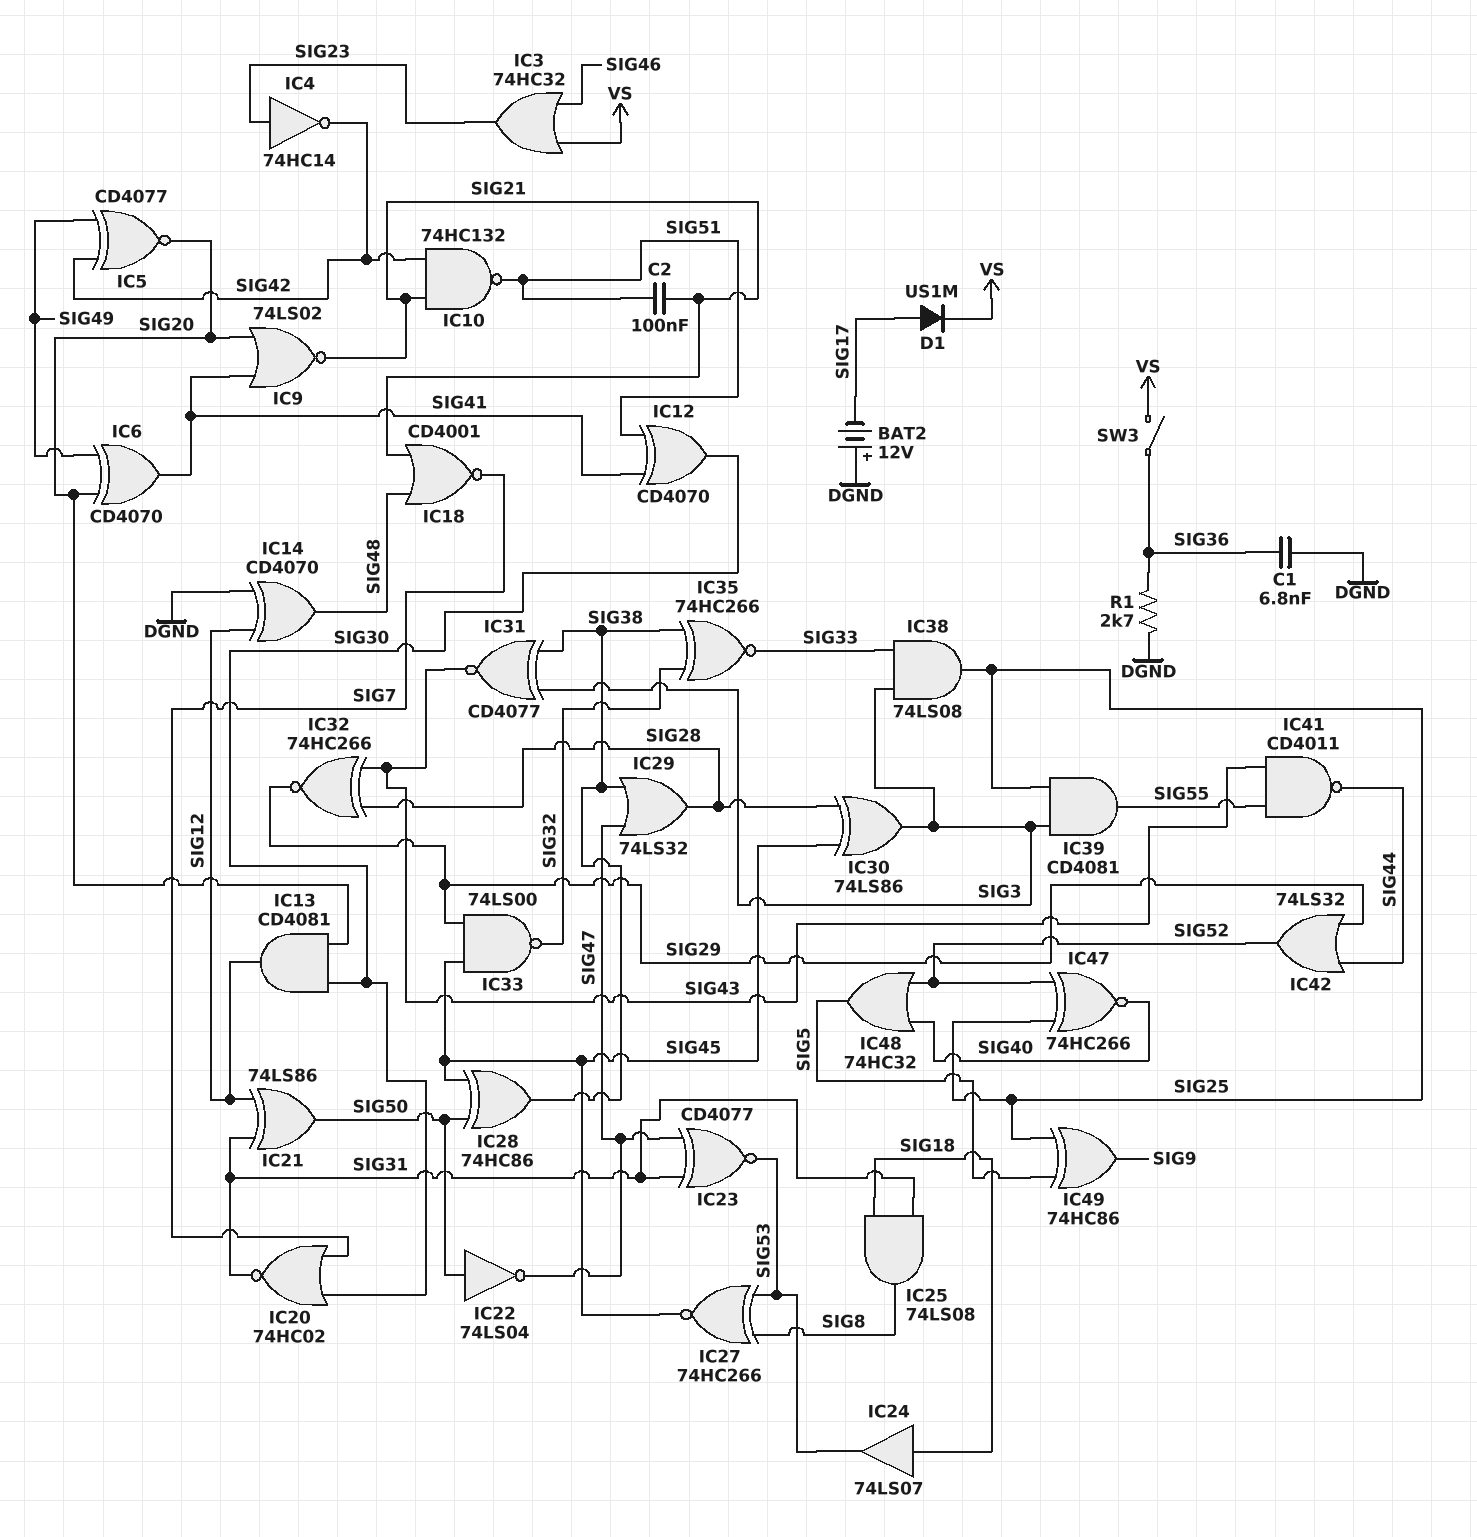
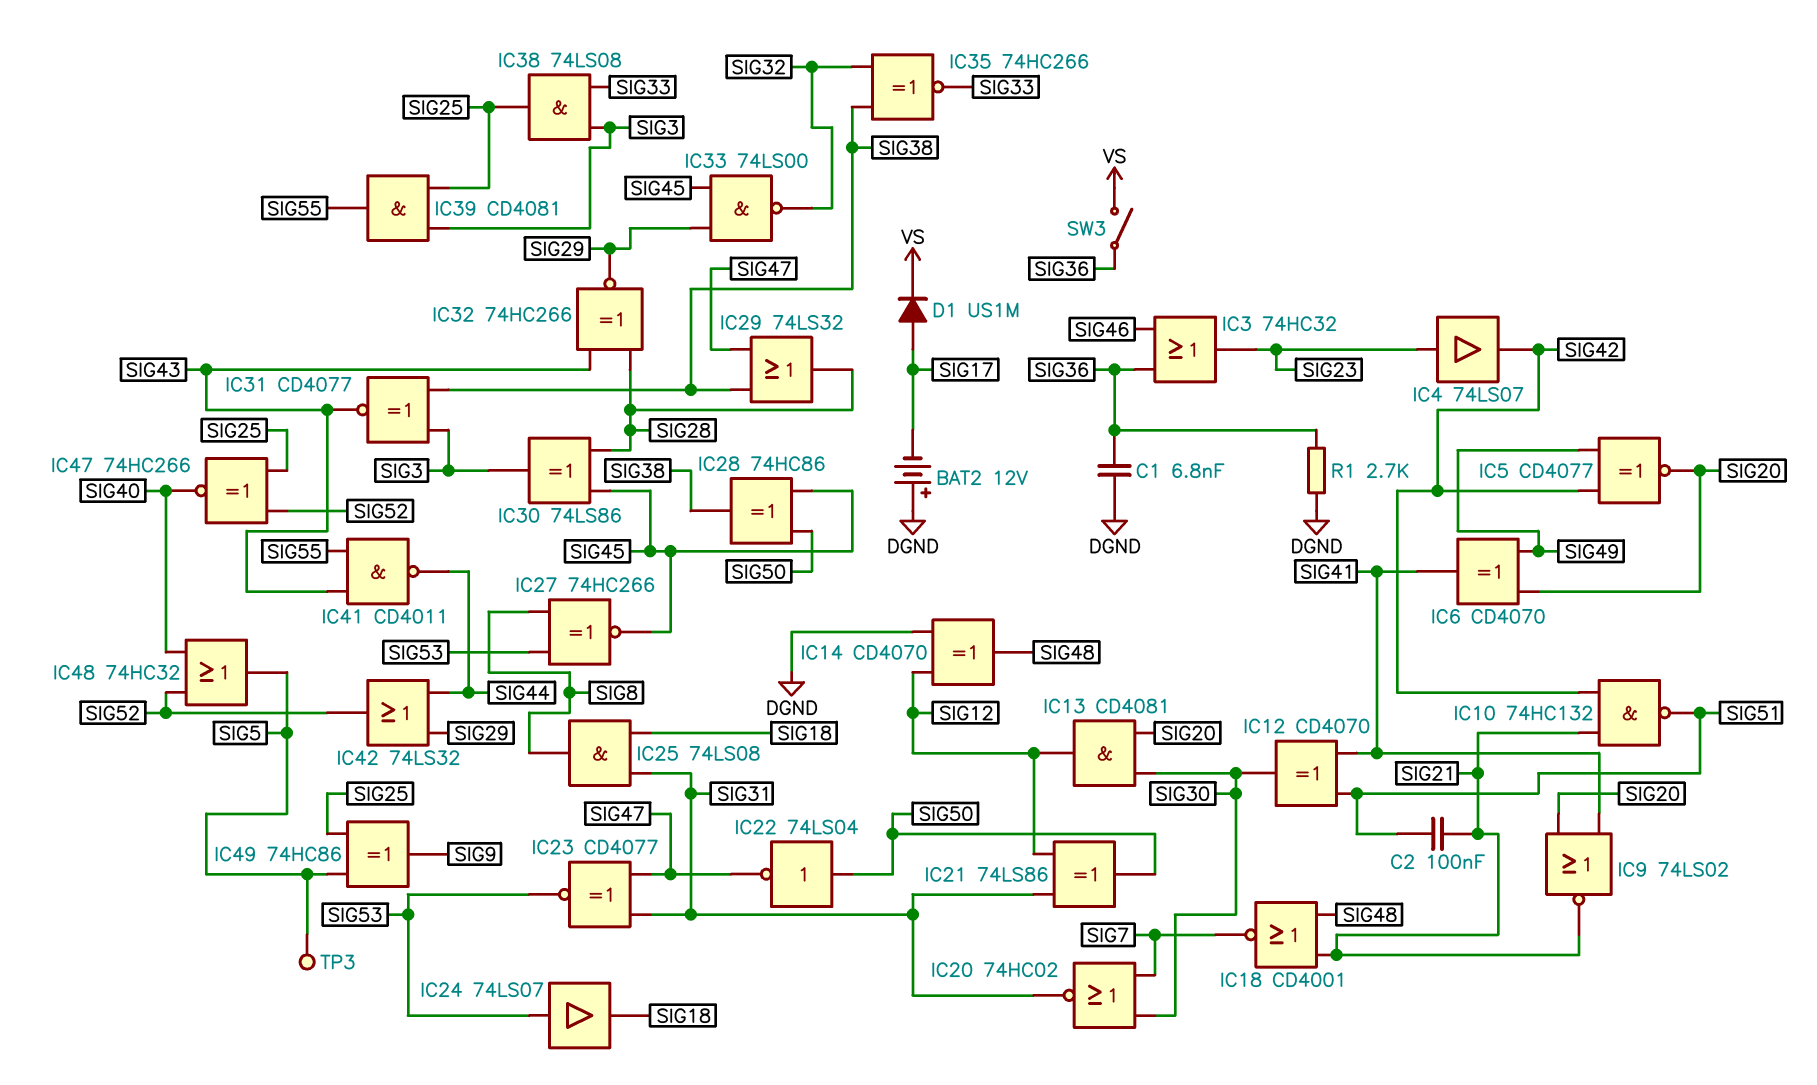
IC3: OR 74HC32 (in SIG46, in VS, out SIG23) -> OR 74HC32 (in SIG36, in SIG46, out SIG23)
IC4: NOT 74HC14 (in SIG23, out SIG42) -> buffer 74LS07 (in SIG23, out SIG42)
IC24: buffer 74LS07 (in SIG18, out SIG53) -> buffer 74LS07 (in SIG53, out SIG18)
TP3: none -> test point (SIG5)

